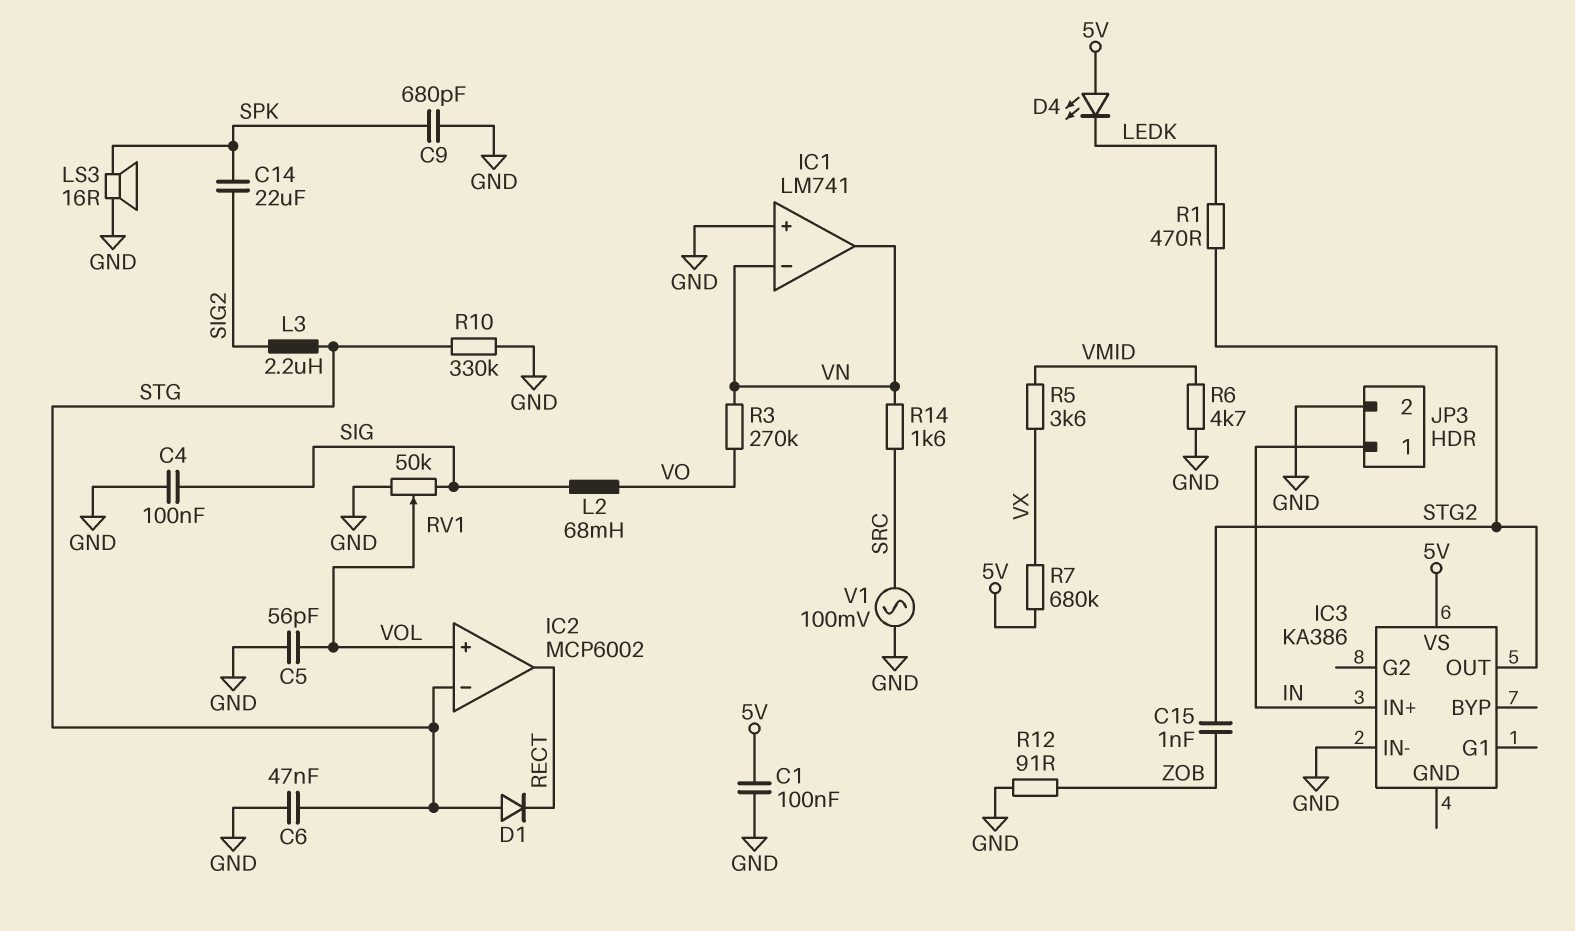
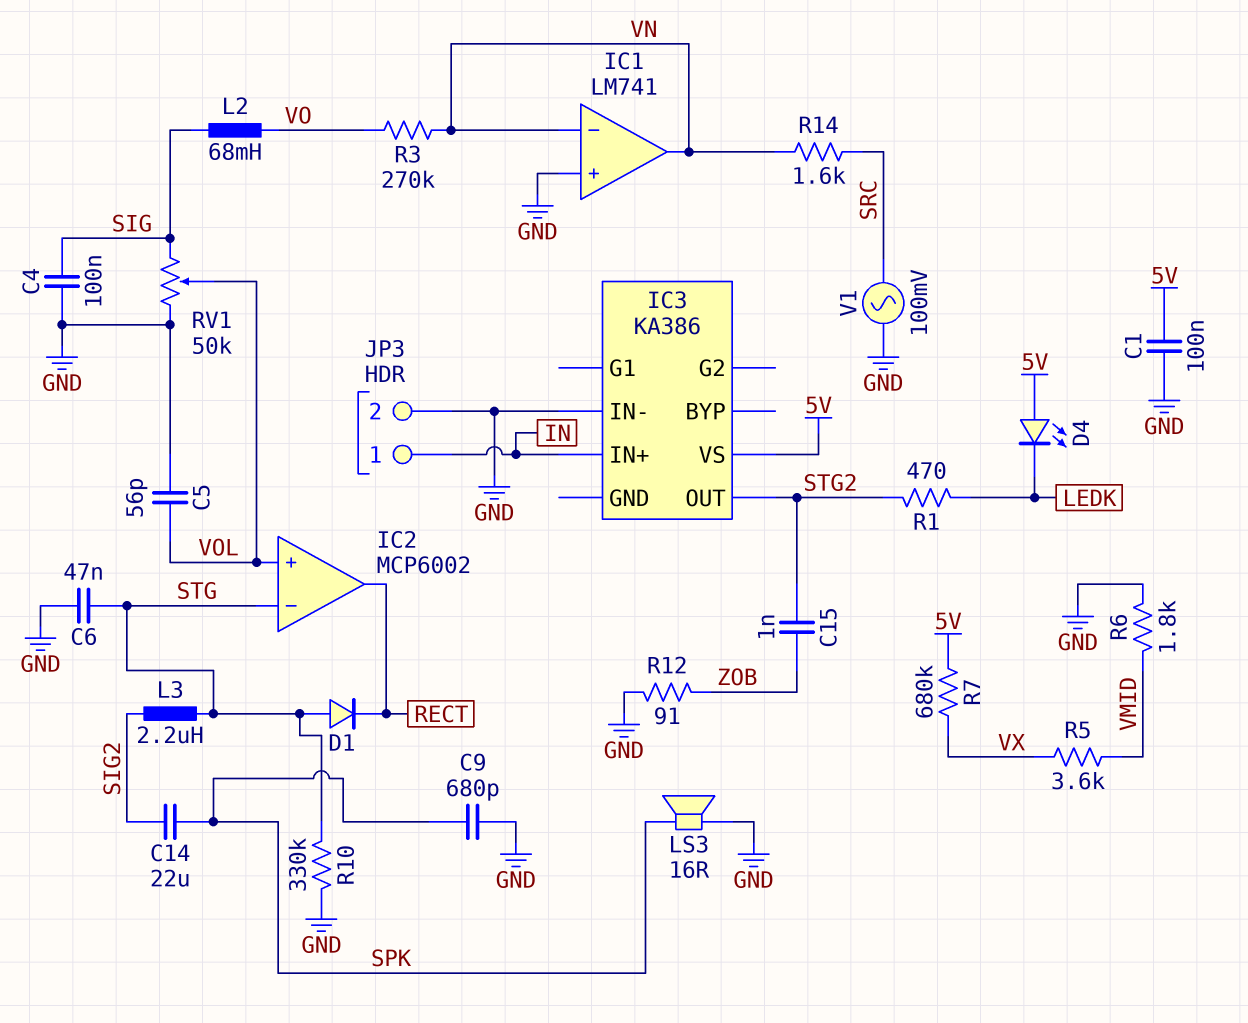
R6: 4.7k (GND, VMID) -> 1.8k (GND, VMID)

